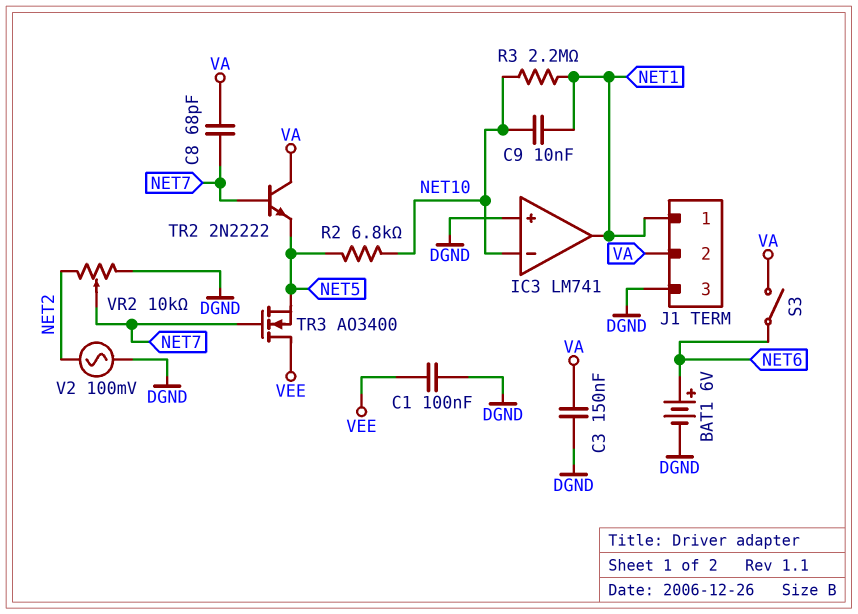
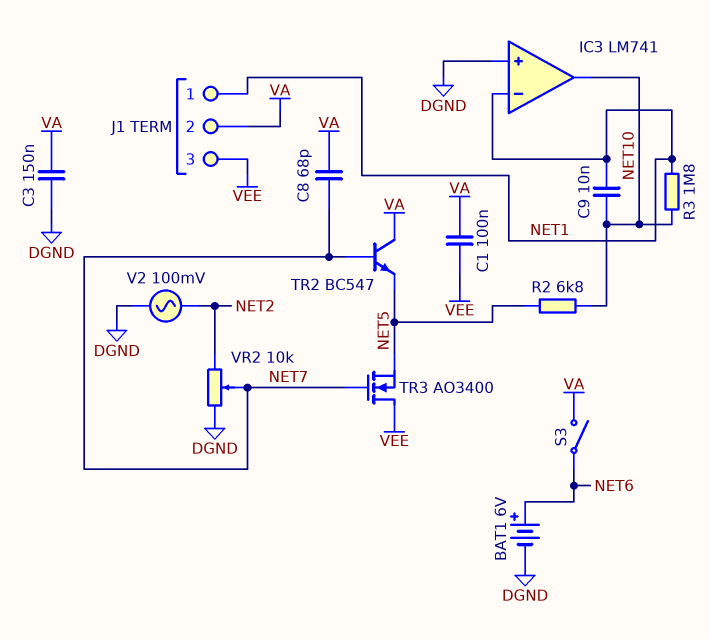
C1: 100nF (DGND, VEE) -> 100nF (VA, VEE)
IC3 pin in-: NET10 -> NET1
IC3 pin out: NET1 -> NET10
J1 pin 3: DGND -> VEE
R3: 2.2M (NET1, NET10) -> 1.8M (NET1, NET10)
TR2: NPN 2N2222 (B NET7, C VA, E NET5) -> NPN BC547 (B NET7, C VA, E NET5)

